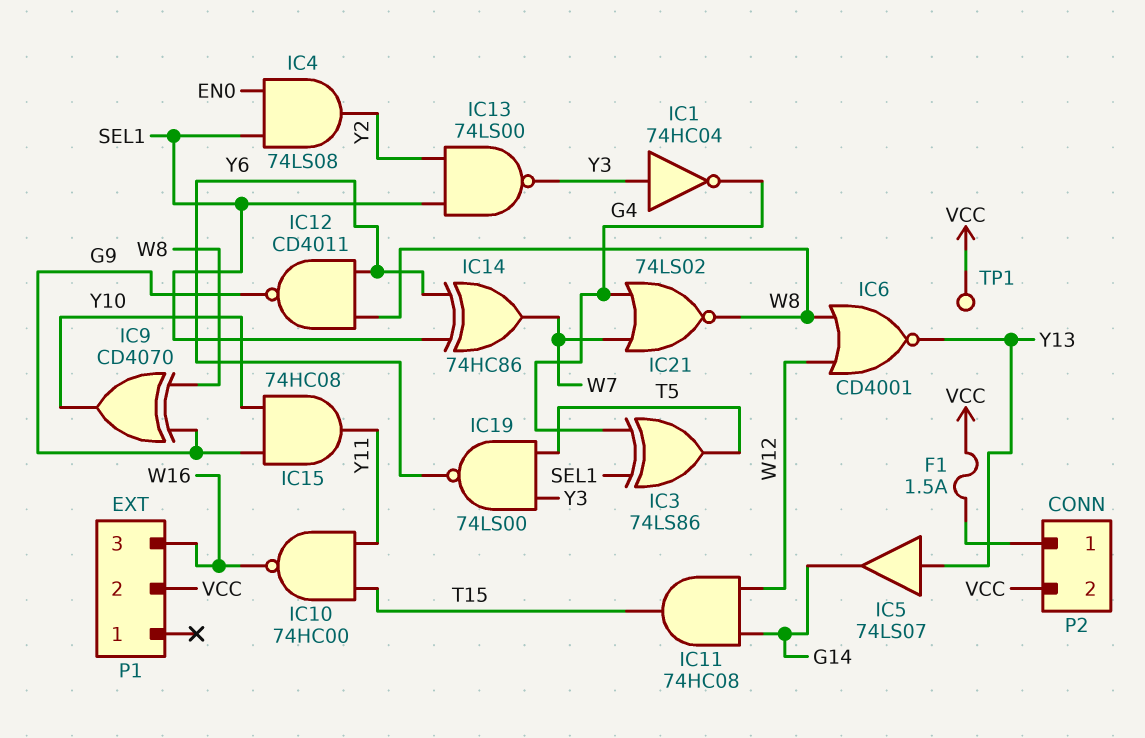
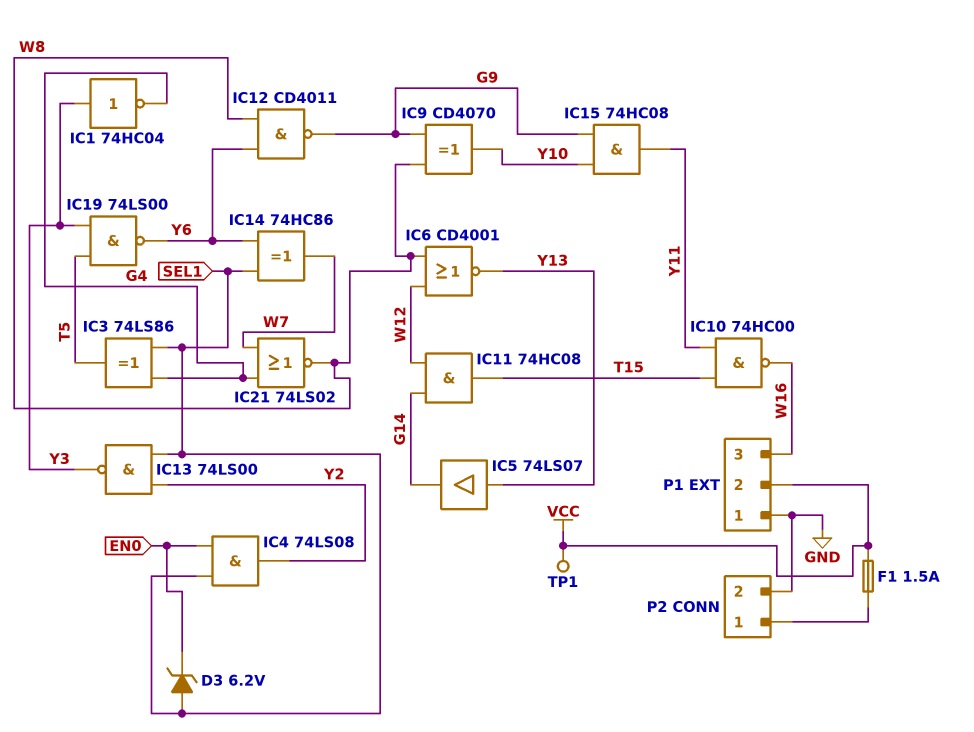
D3: none -> zener 6.2V (A SEL1, K EN0)
P1 pin 1: none -> GND
P2 pin 2: VCC -> GND

